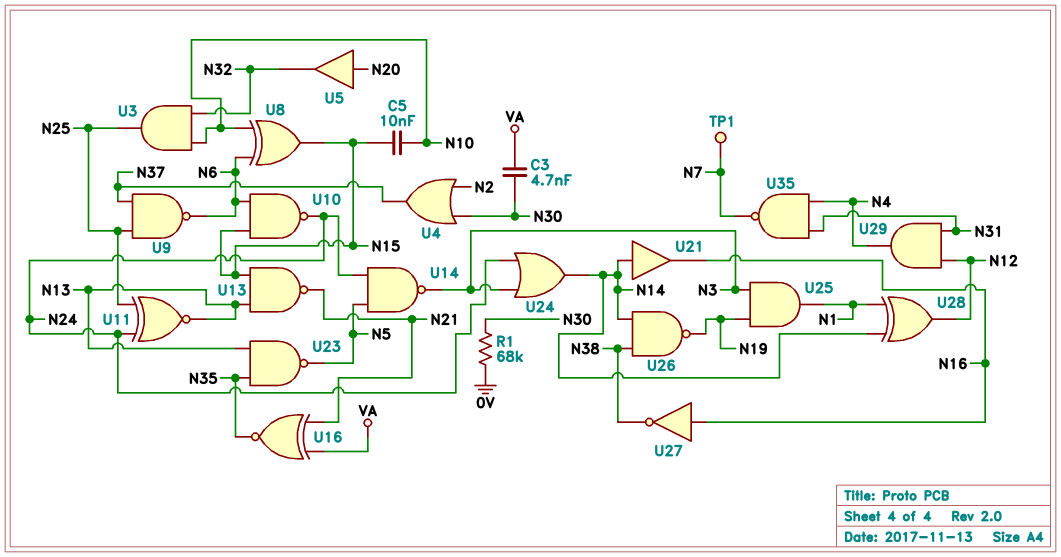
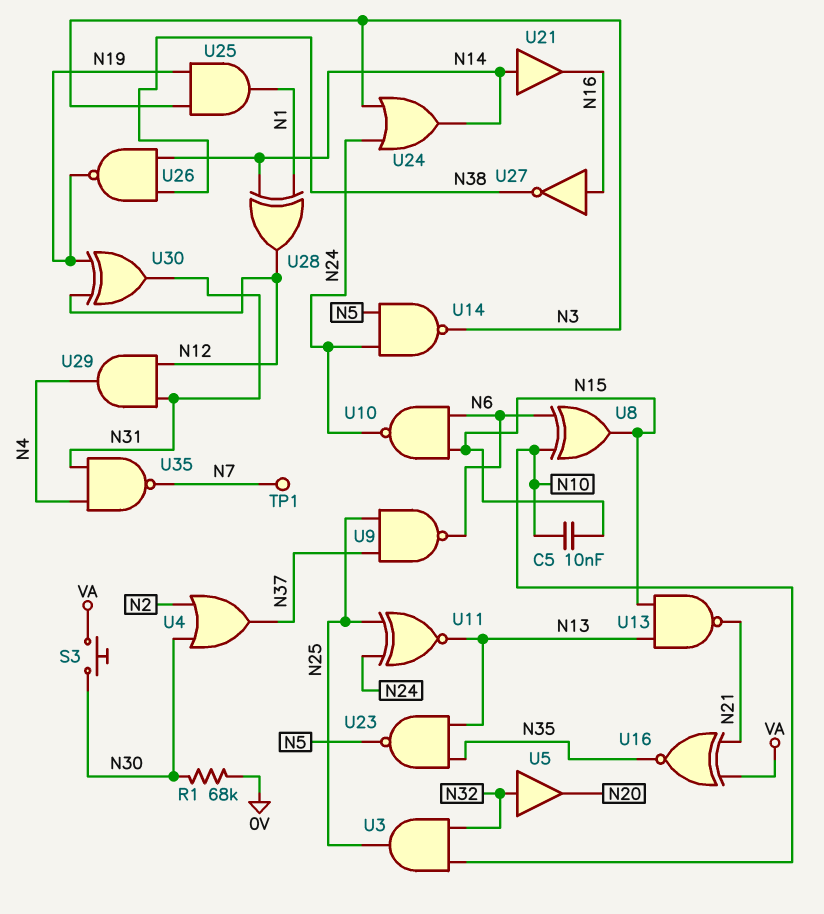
C3: 4.7nF (N30, VA) -> none
S3: none -> button (N30, VA)
U5: buffer (in N20, out N32) -> buffer (in N32, out N20)
U30: none -> XOR (in N12, in N19, out N31)

